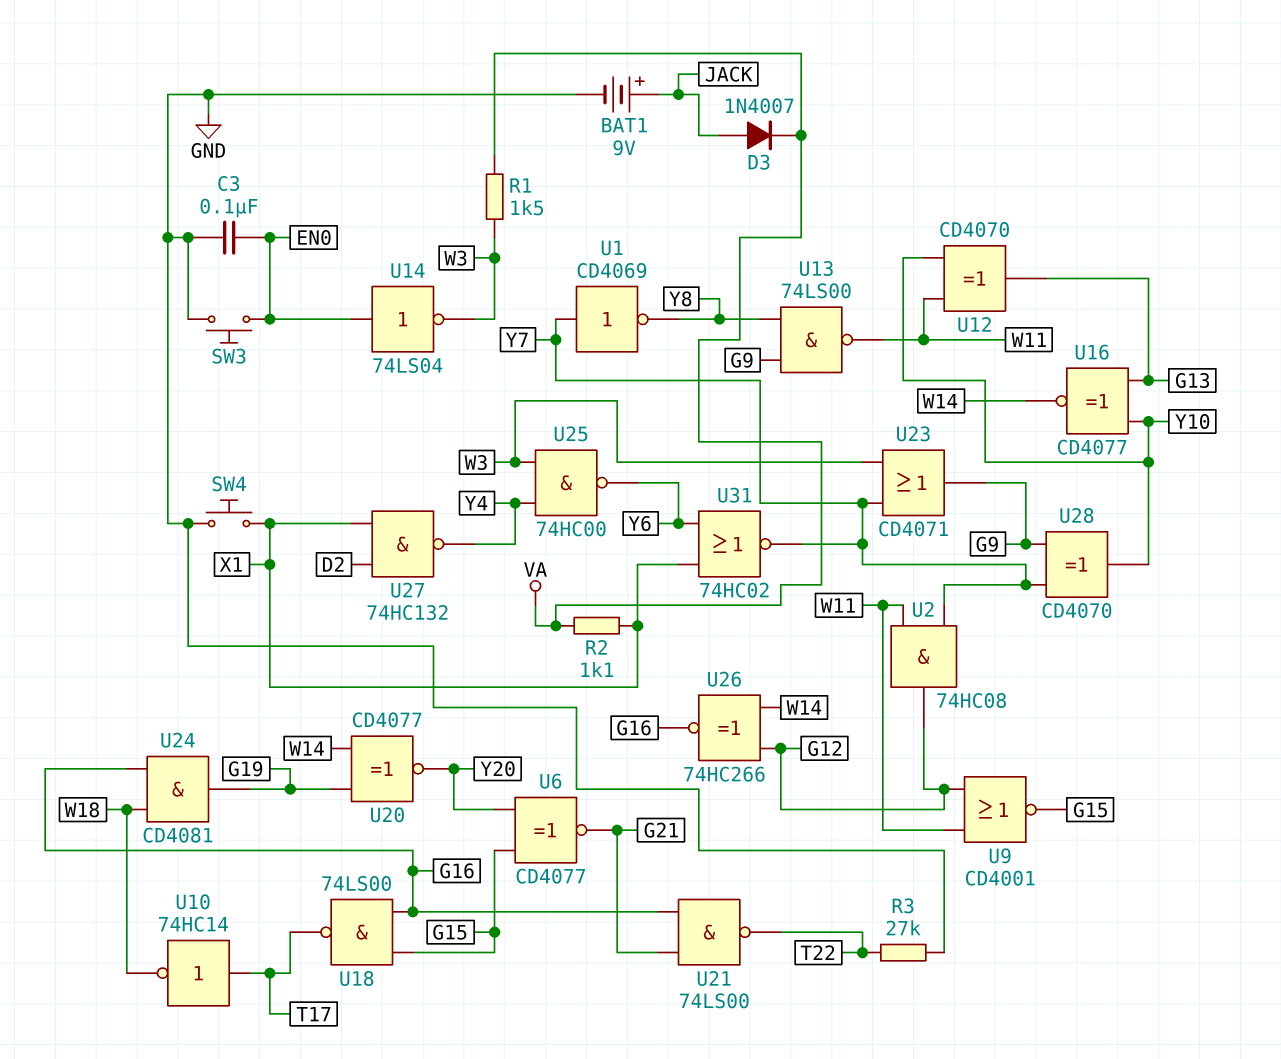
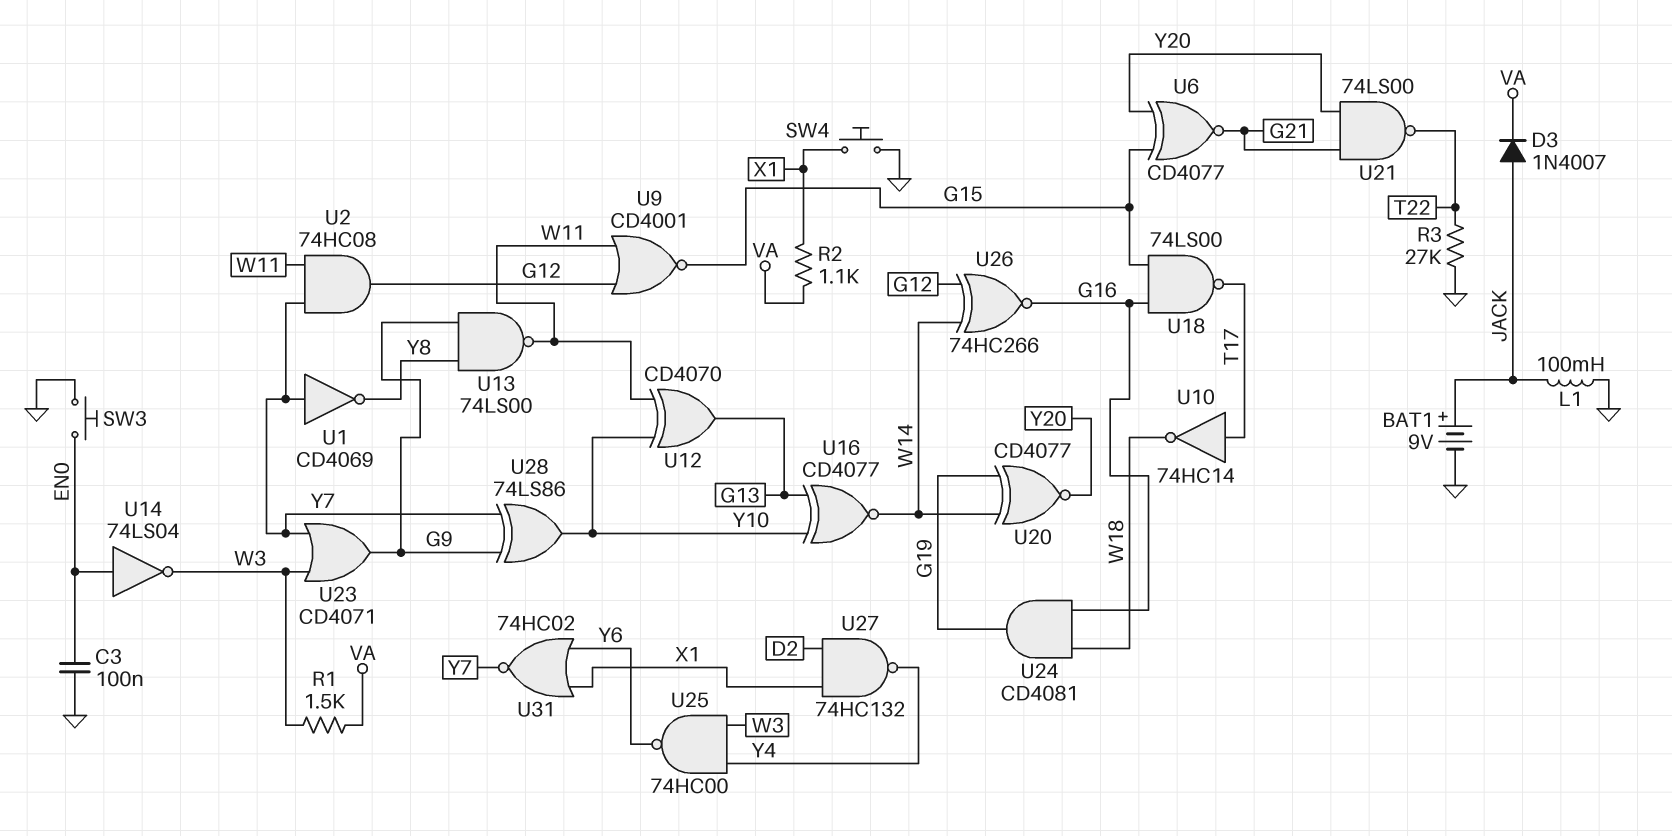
L1: none -> 100mH (GND, JACK)
U21: NAND 74LS00 (in G16, in G21, out T22) -> NAND 74LS00 (in G21, in Y20, out T22)
U28: XOR CD4070 (in G9, in Y7, out Y10) -> XOR 74LS86 (in G9, in Y7, out Y10)

